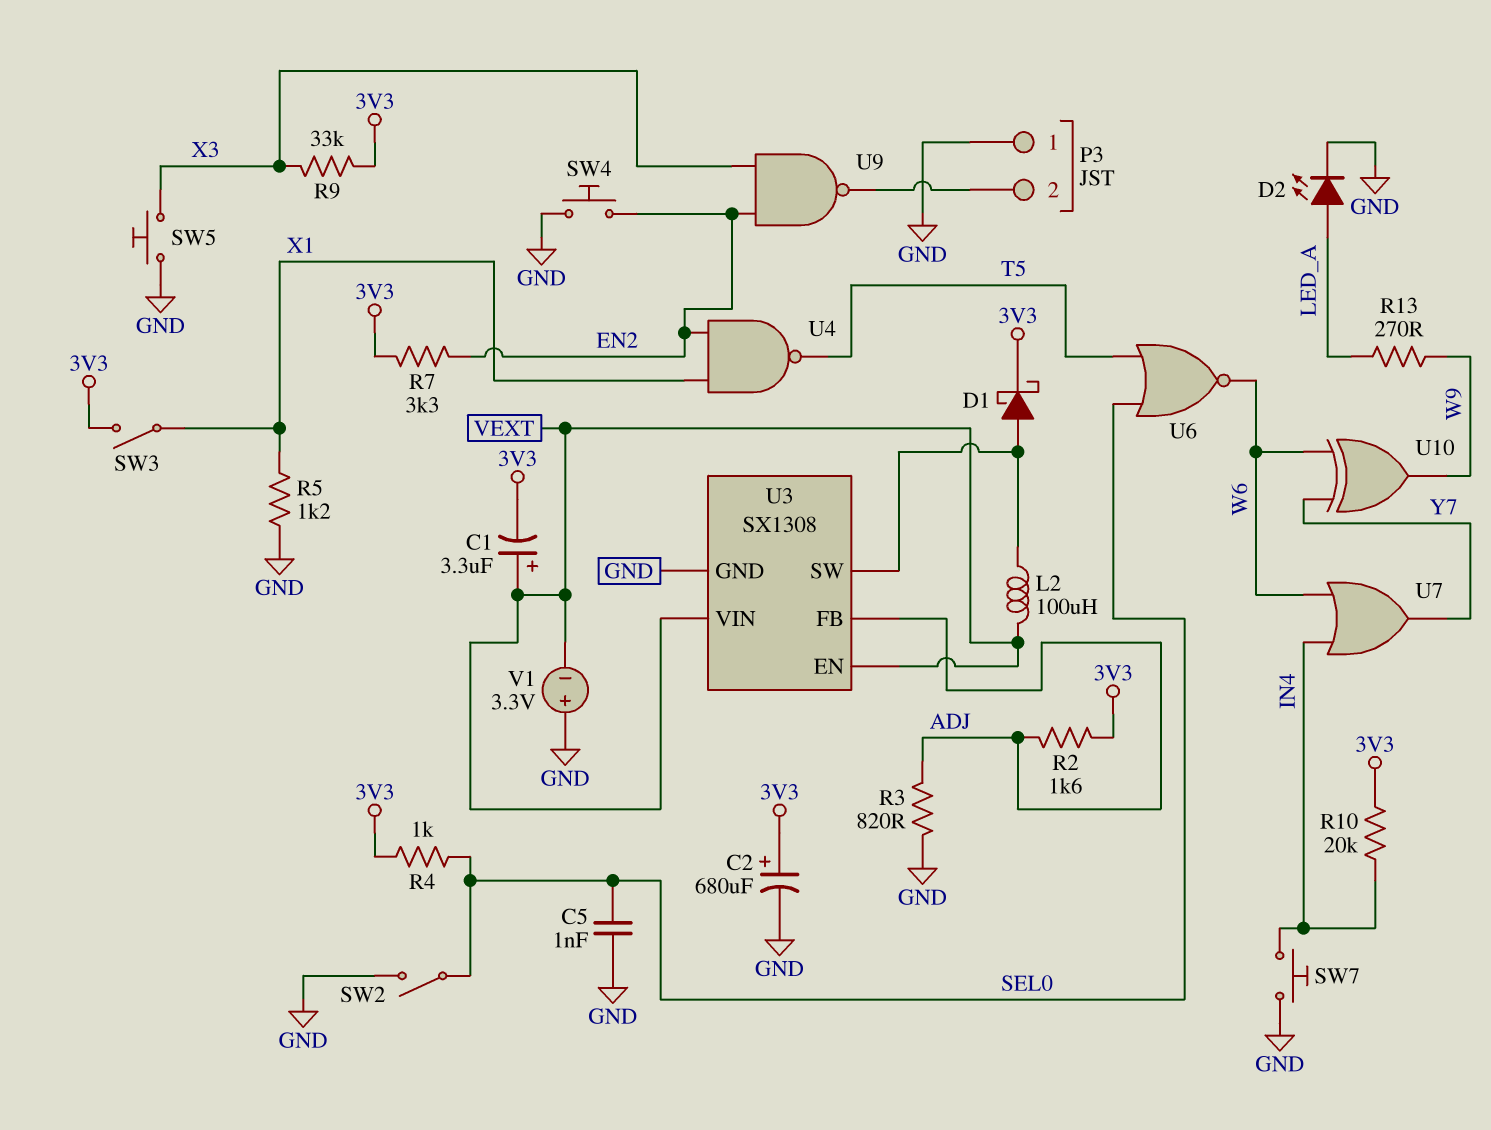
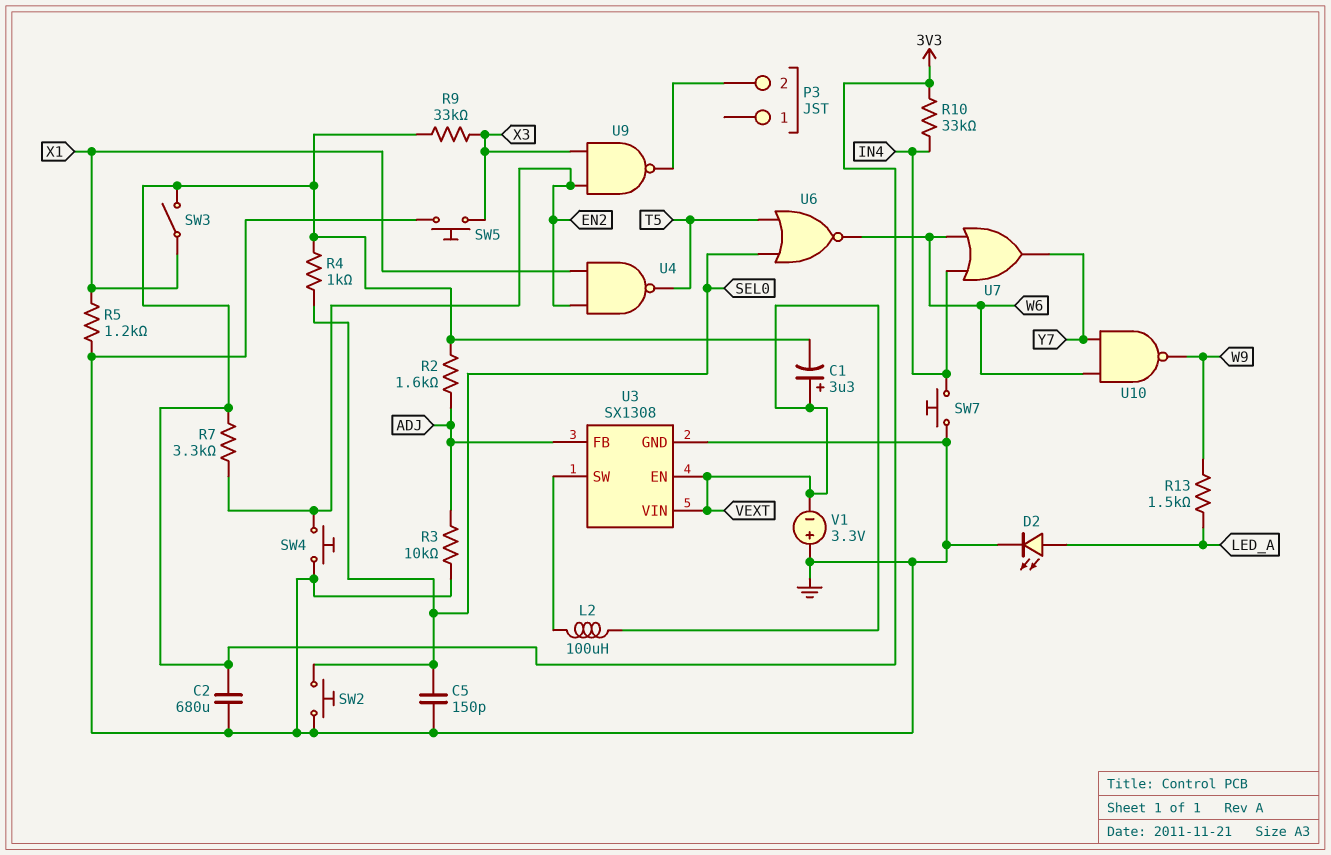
C2: 680uF (plus 3V3, minus GND) -> 680uF (3V3, GND)
C5: 1nF (GND, SEL0) -> 150pF (GND, SEL0)
D1: schottky (A U3/SW, K 3V3) -> none
P3 pin 1: GND -> none
R3: 820 (ADJ, GND) -> 10k (ADJ, GND)
R10: 20k (3V3, IN4) -> 33k (3V3, IN4)
R13: 270 (LED_A, W9) -> 1.5k (LED_A, W9)
SW2: switch (GND, SEL0) -> button (GND, SEL0)
U10: XOR (in W6, in Y7, out W9) -> NAND (in W6, in Y7, out W9)

